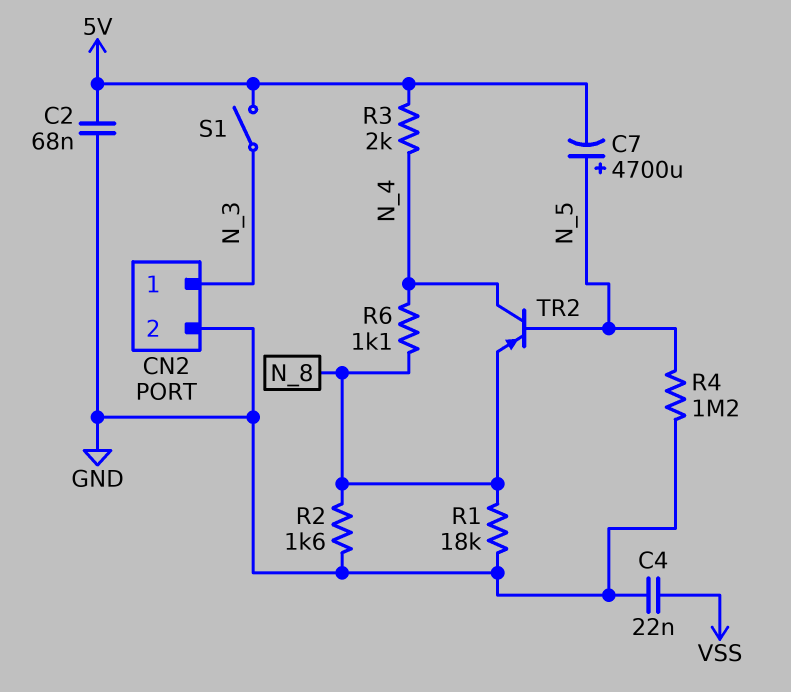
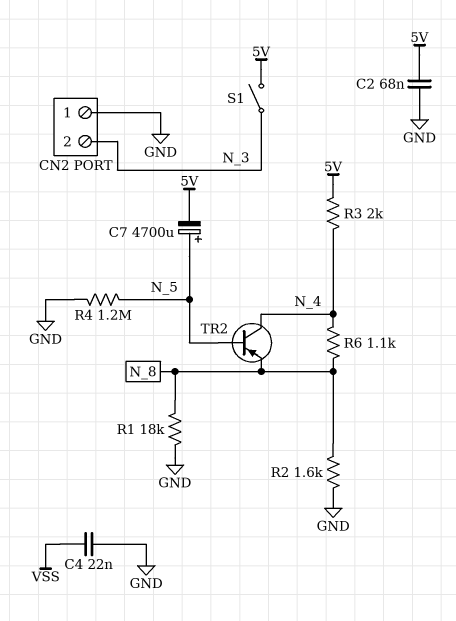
CN2 pin 1: N_3 -> GND
CN2 pin 2: GND -> N_3

